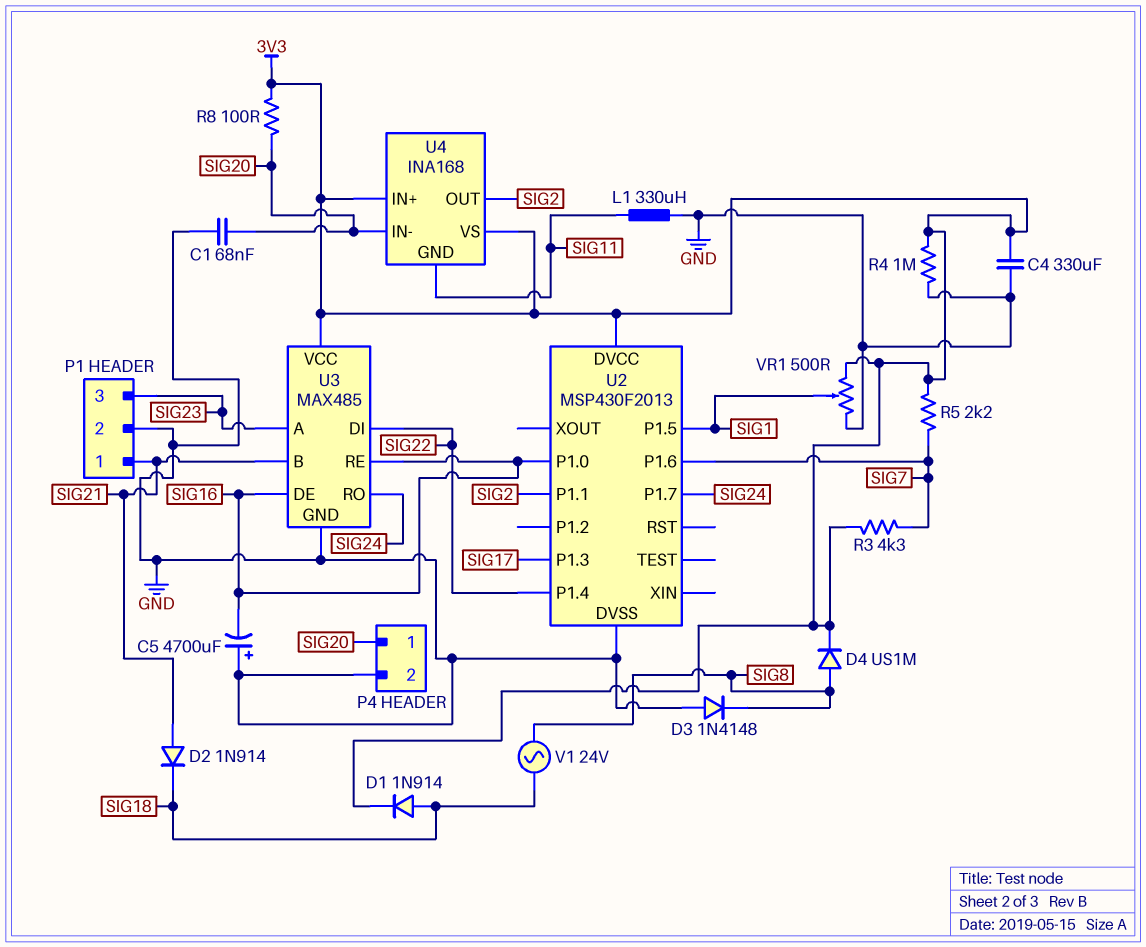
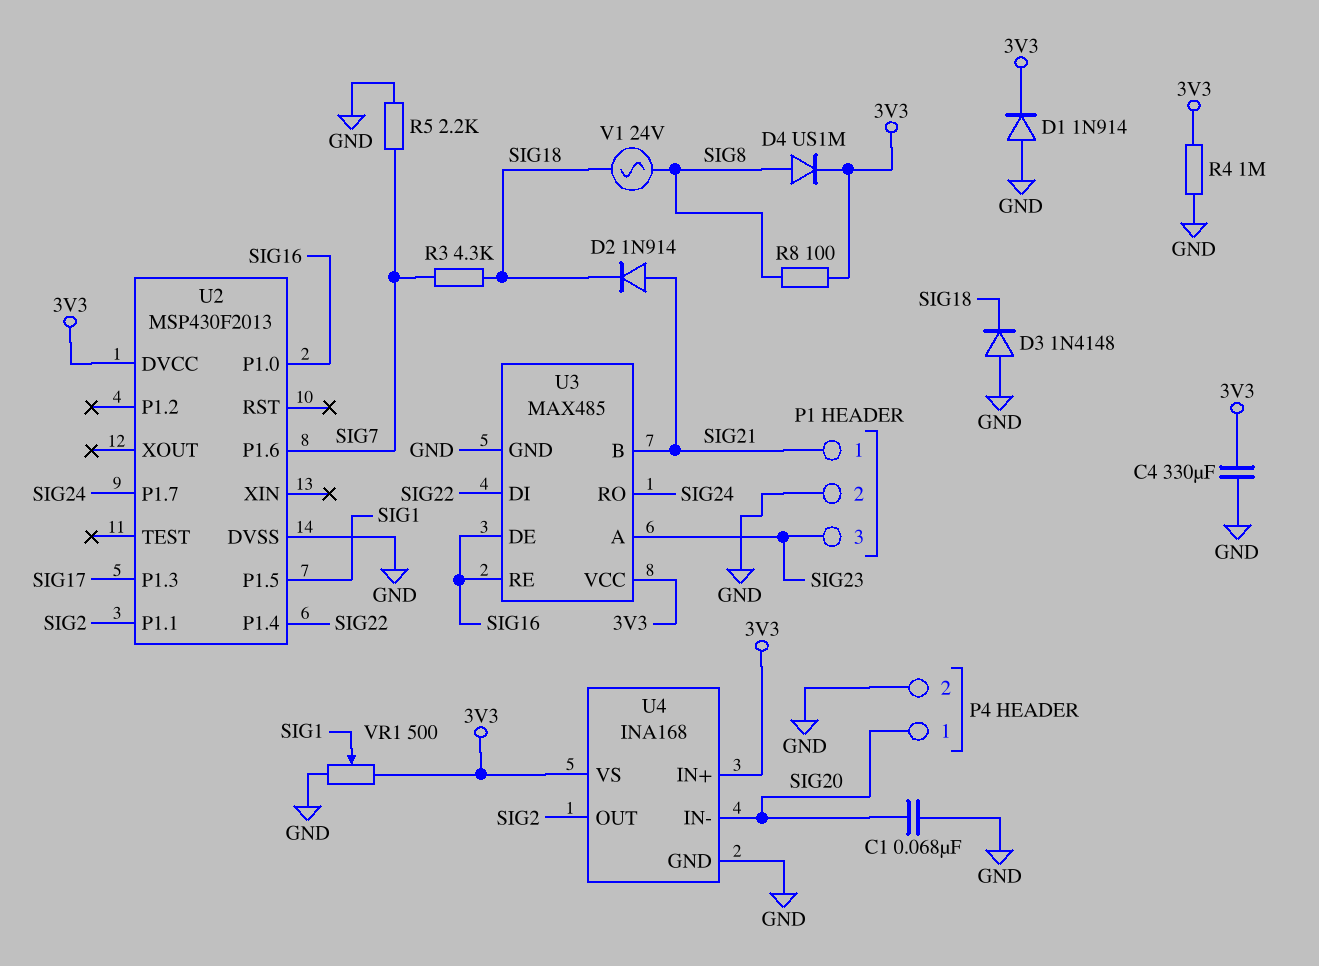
C5: 4700uF (plus GND, minus SIG16) -> none
D1: diode 1N914 (A SIG18, K 3V3) -> diode 1N914 (A GND, K 3V3)
D3: diode 1N4148 (A GND, K SIG8) -> diode 1N4148 (A GND, K SIG18)
L1: 330uH (GND, SIG11) -> none
R3: 4.3k (3V3, SIG7) -> 4.3k (SIG7, SIG18)
R5: 2.2k (3V3, SIG7) -> 2.2k (GND, SIG7)
R8: 100 (3V3, SIG20) -> 100 (3V3, SIG8)
U4 pin GND: SIG11 -> GND

